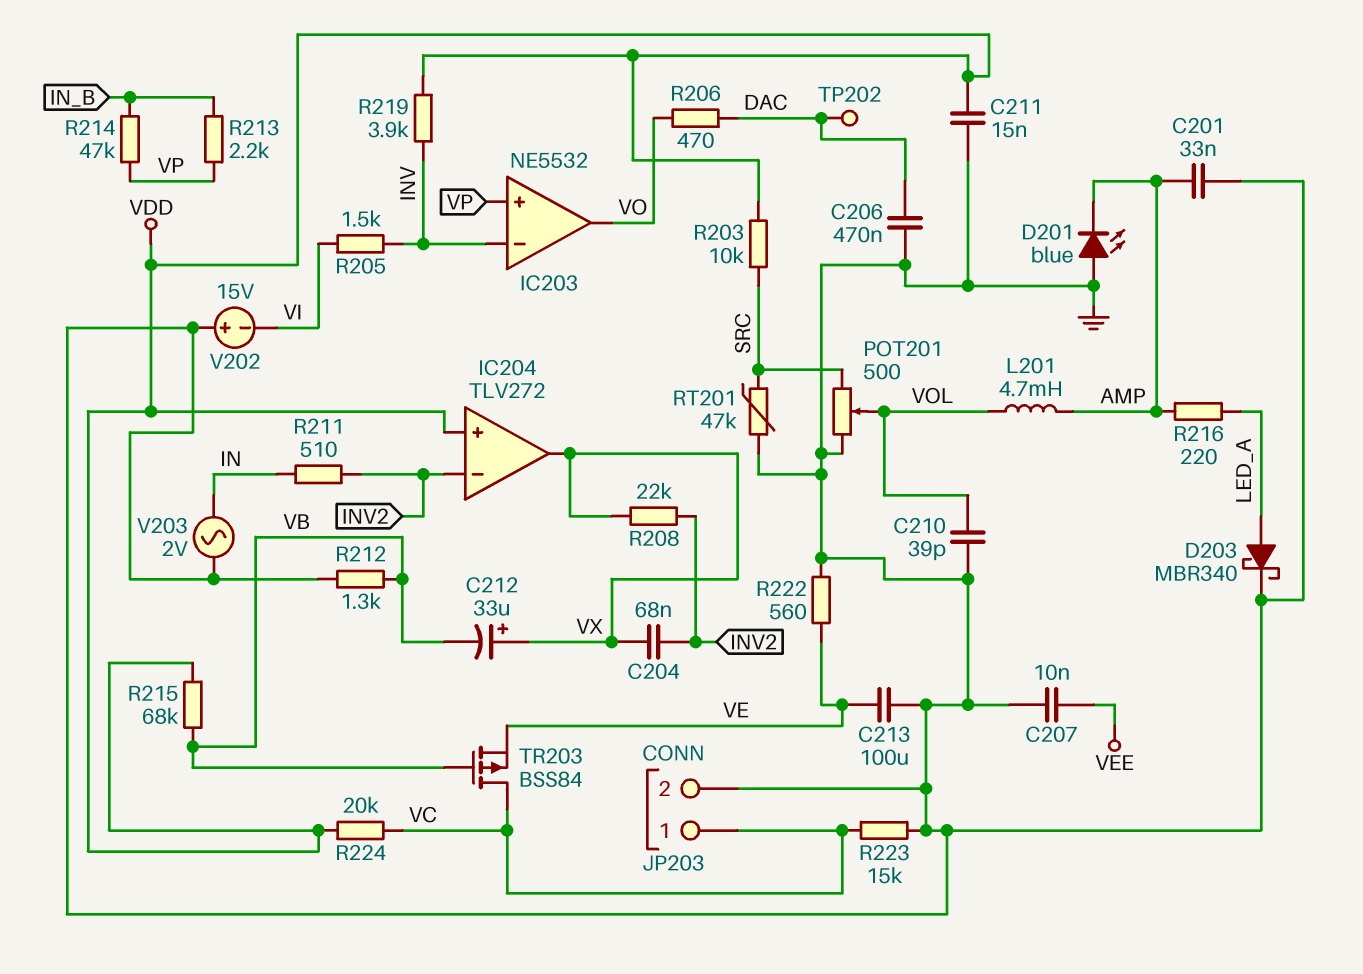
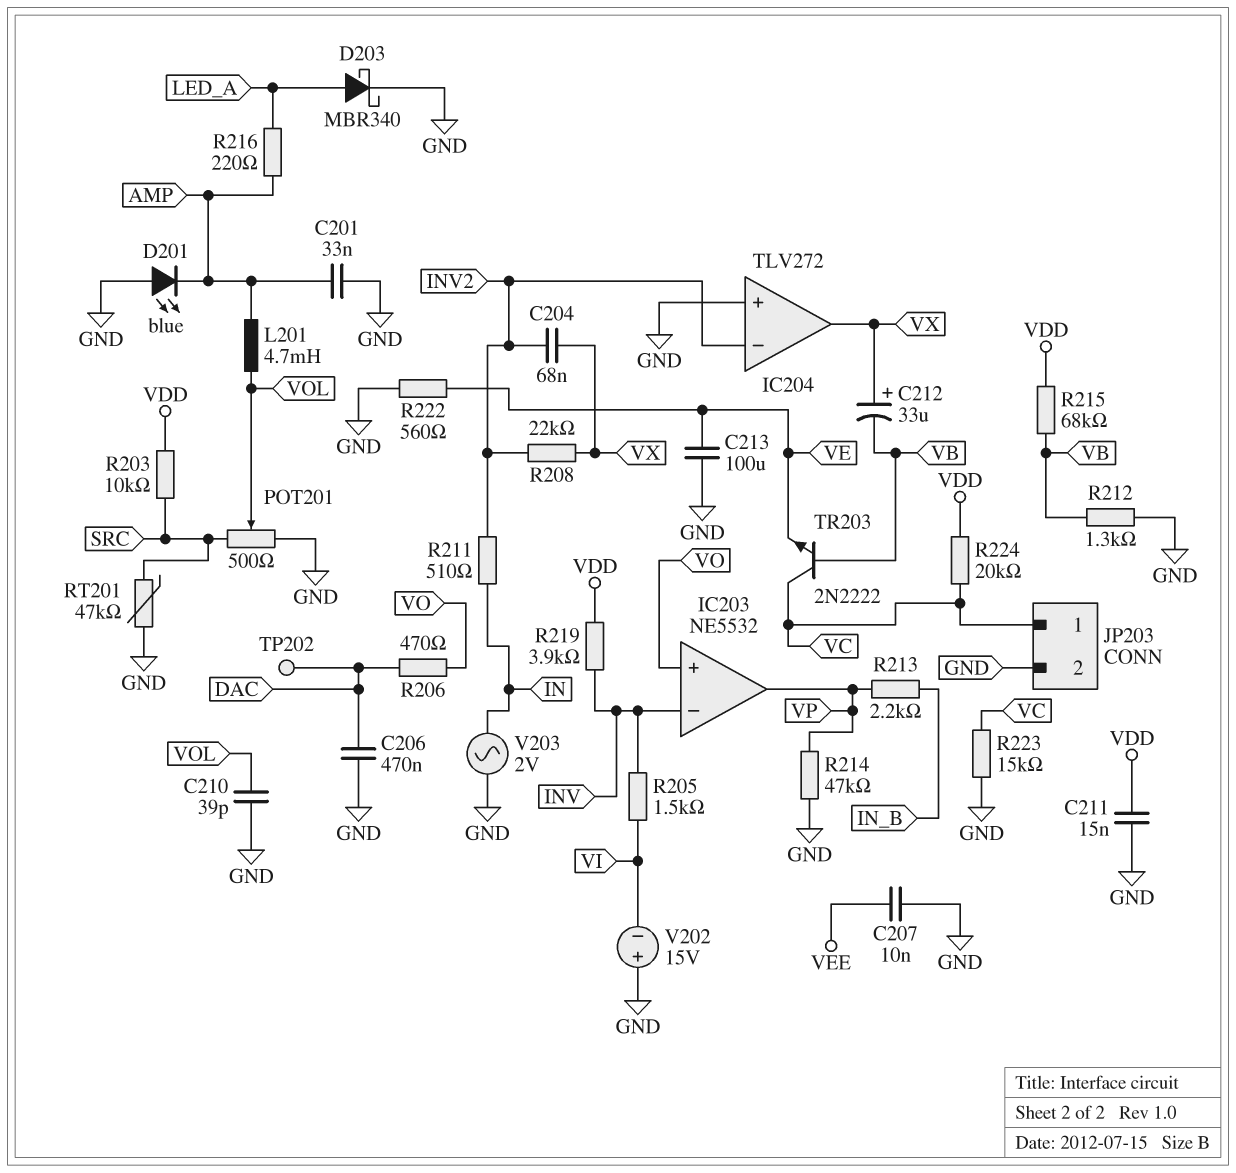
IC203 pin in+: VP -> VO
IC203 pin out: VO -> VP
IC204 pin in+: VDD -> GND
R214: 47k (IN_B, VP) -> 47k (GND, VP)
TR203: PMOS BSS84 (G VB, D VC, S VE) -> NPN 2N2222 (B VB, C VC, E VE)

